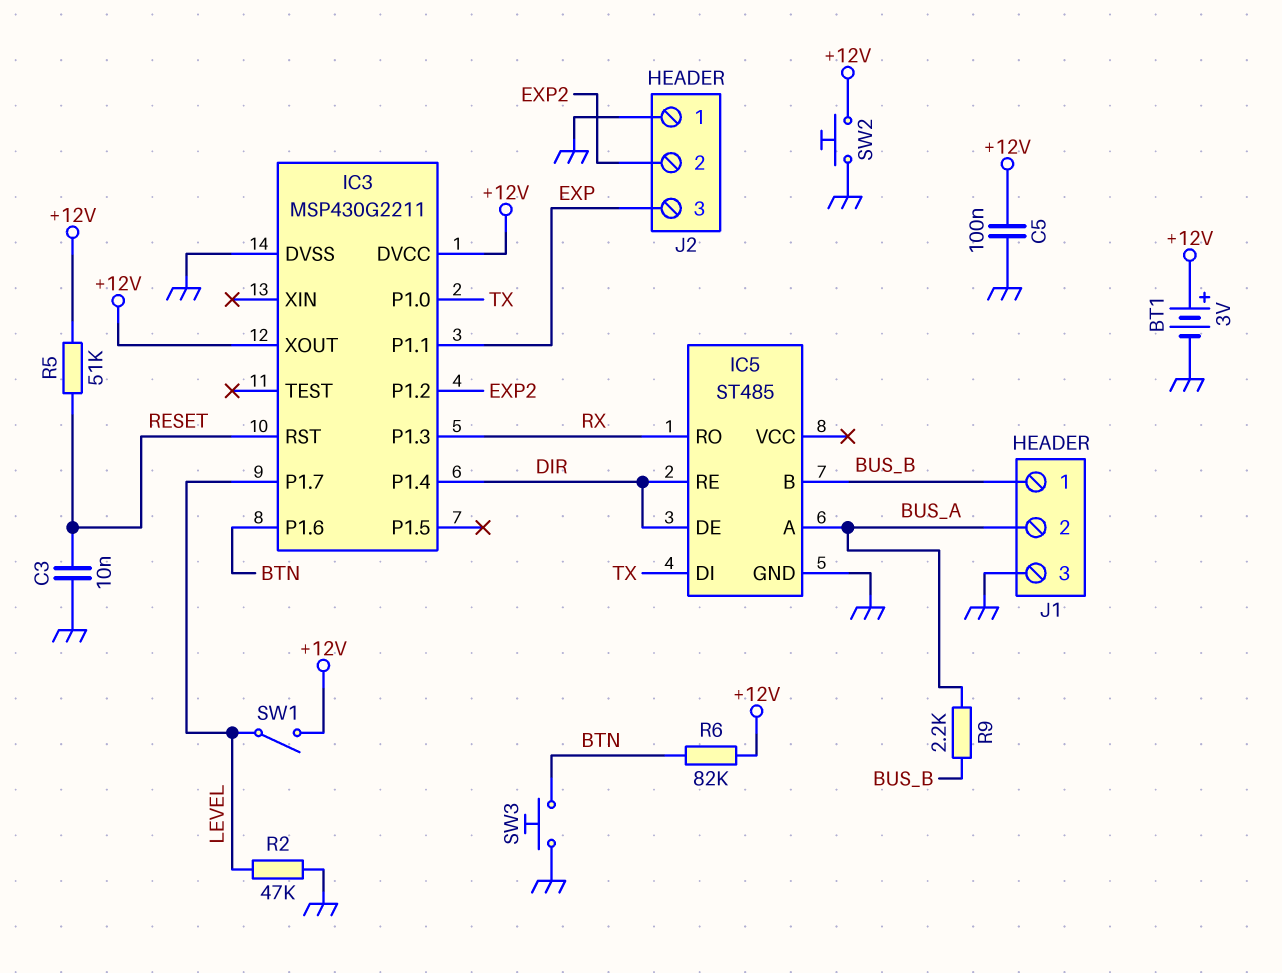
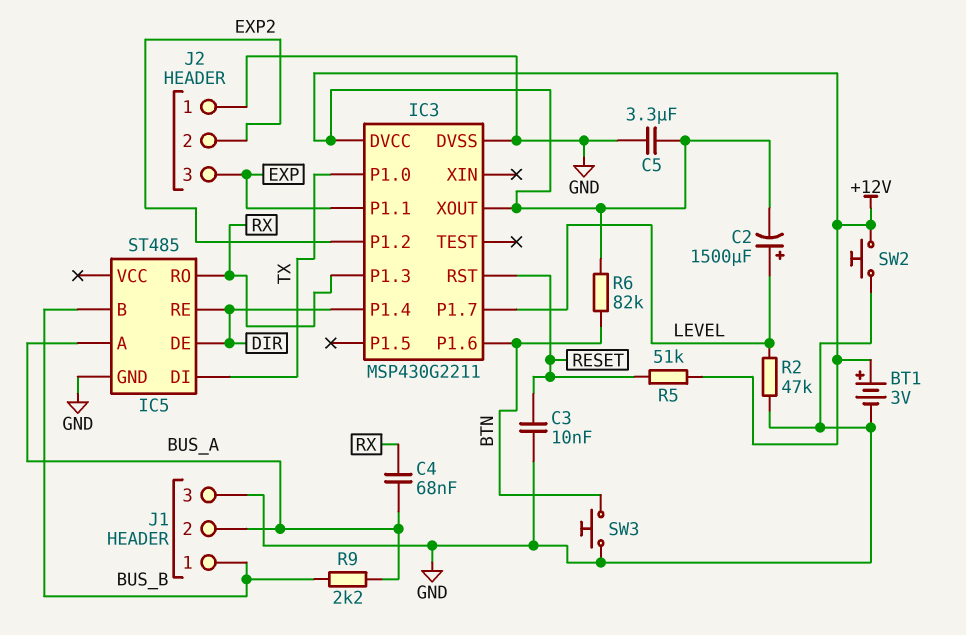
C2: none -> 1500uF (plus LEVEL, minus +12V)
C4: none -> 68nF (BUS_A, RX)
C5: 100nF (+12V, GND) -> 3.3uF (+12V, GND)
SW1: switch (+12V, LEVEL) -> none

